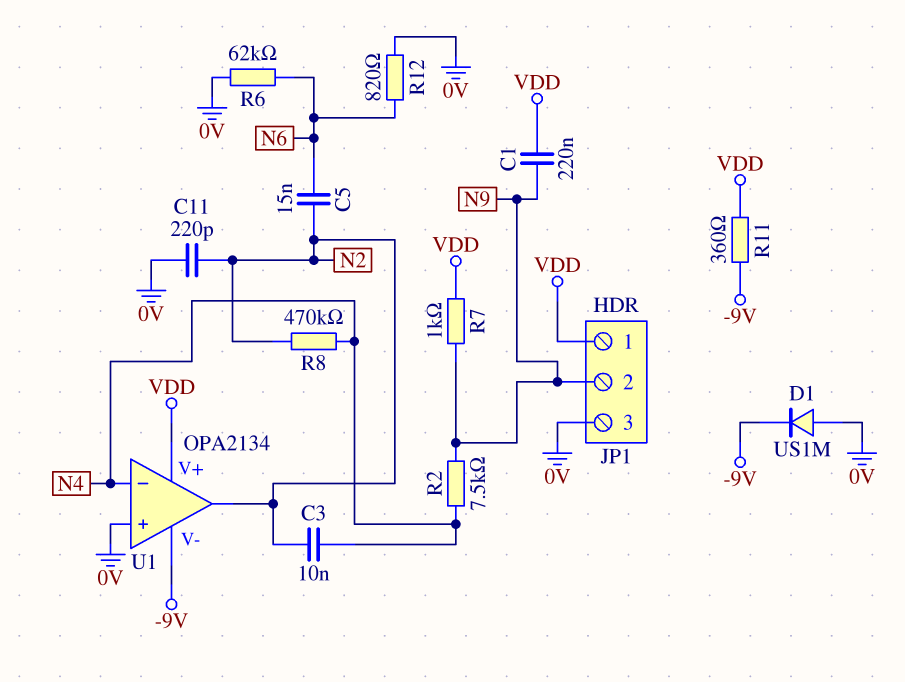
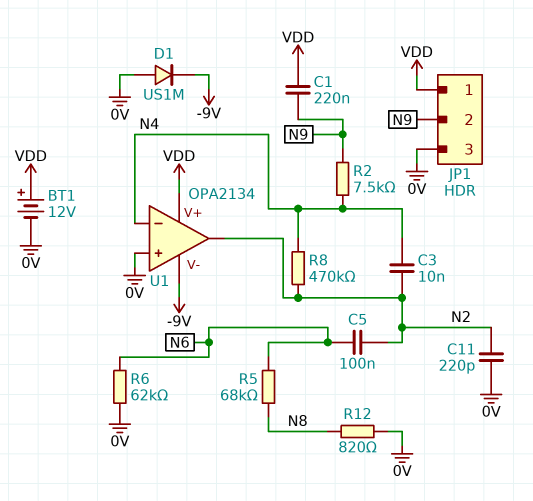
BT1: none -> 12V (plus VDD, minus 0V)
C5: 15nF (N2, N6) -> 100nF (N2, N6)
R5: none -> 68k (N6, N8)
R7: 1k (N9, VDD) -> none
R11: 360 (-9V, VDD) -> none
R12: 820 (0V, N6) -> 820 (0V, N8)

